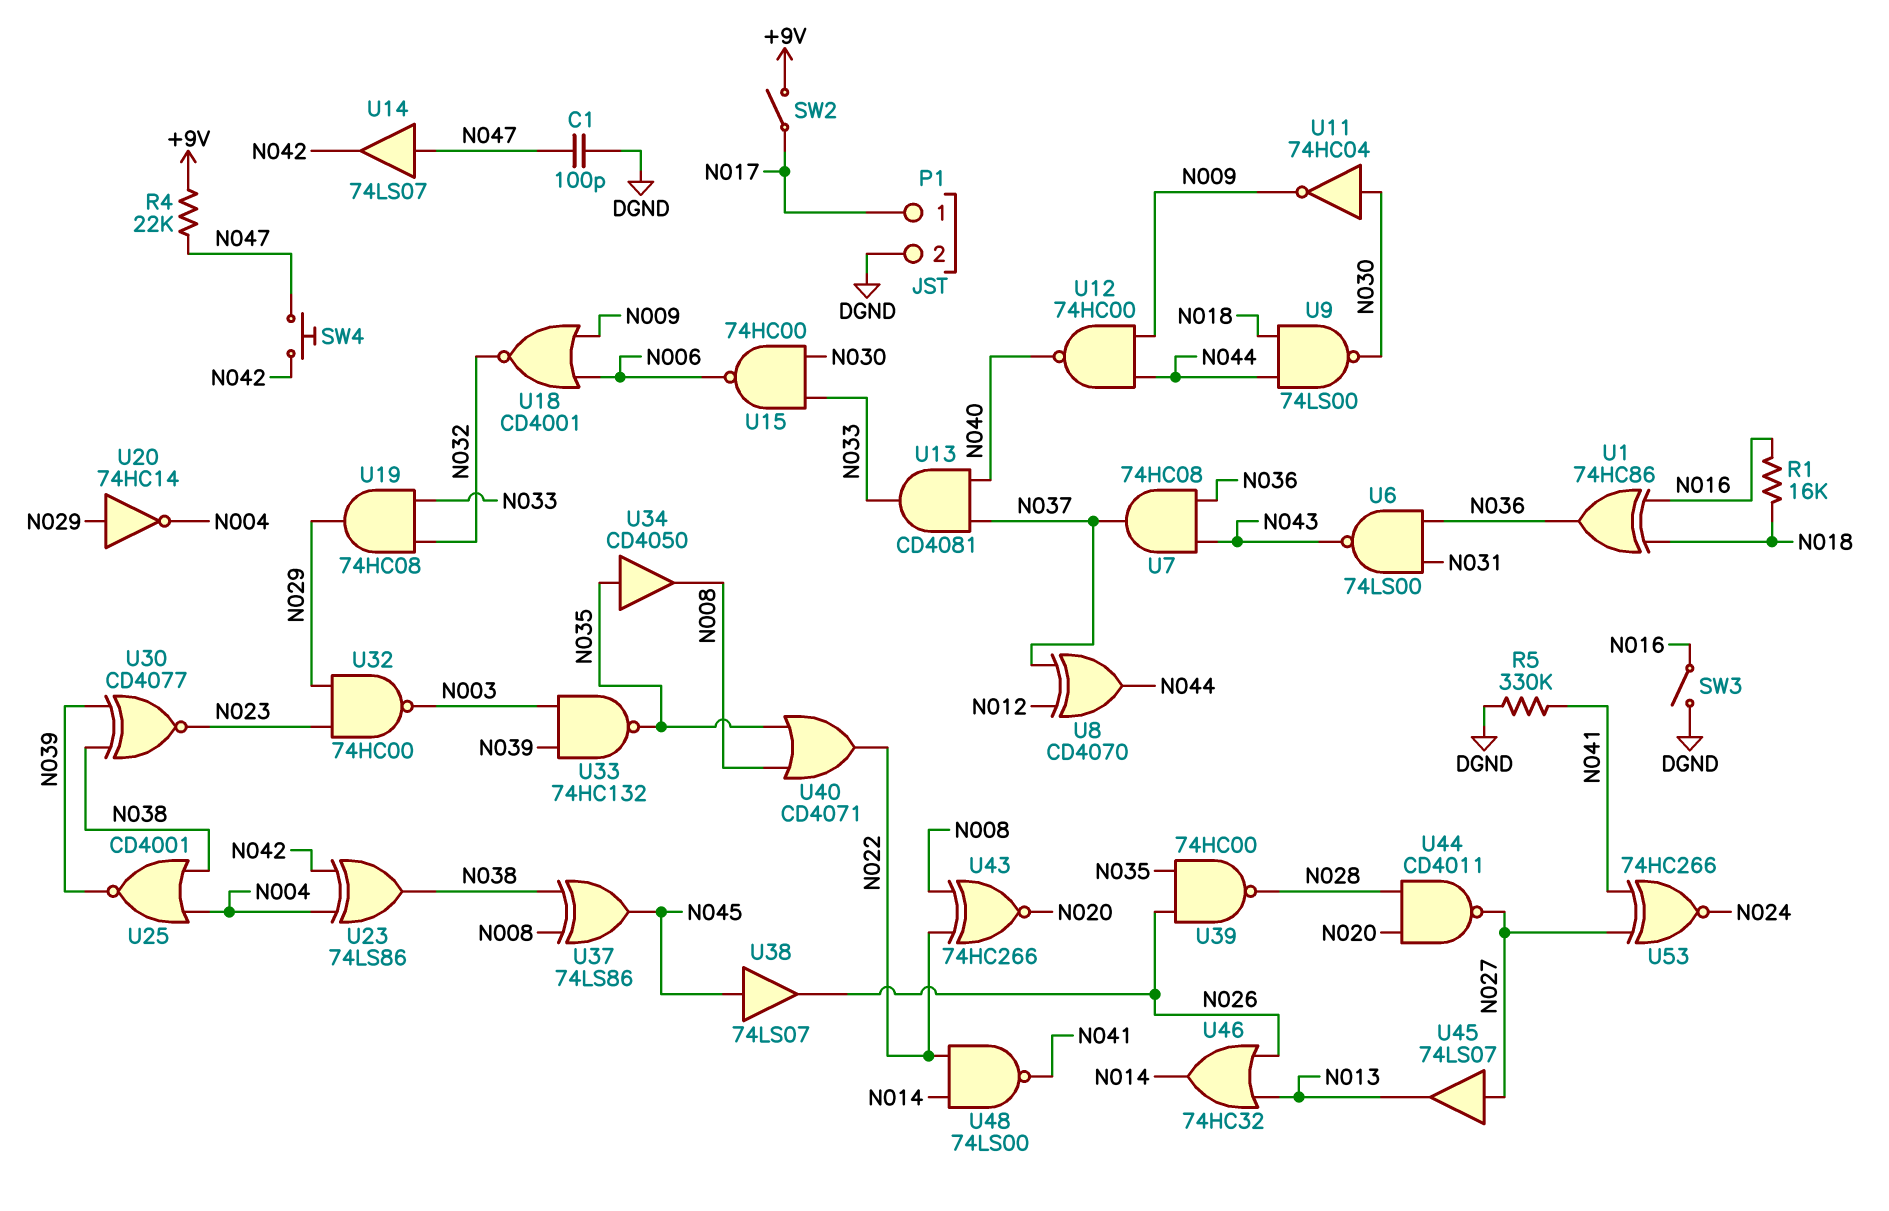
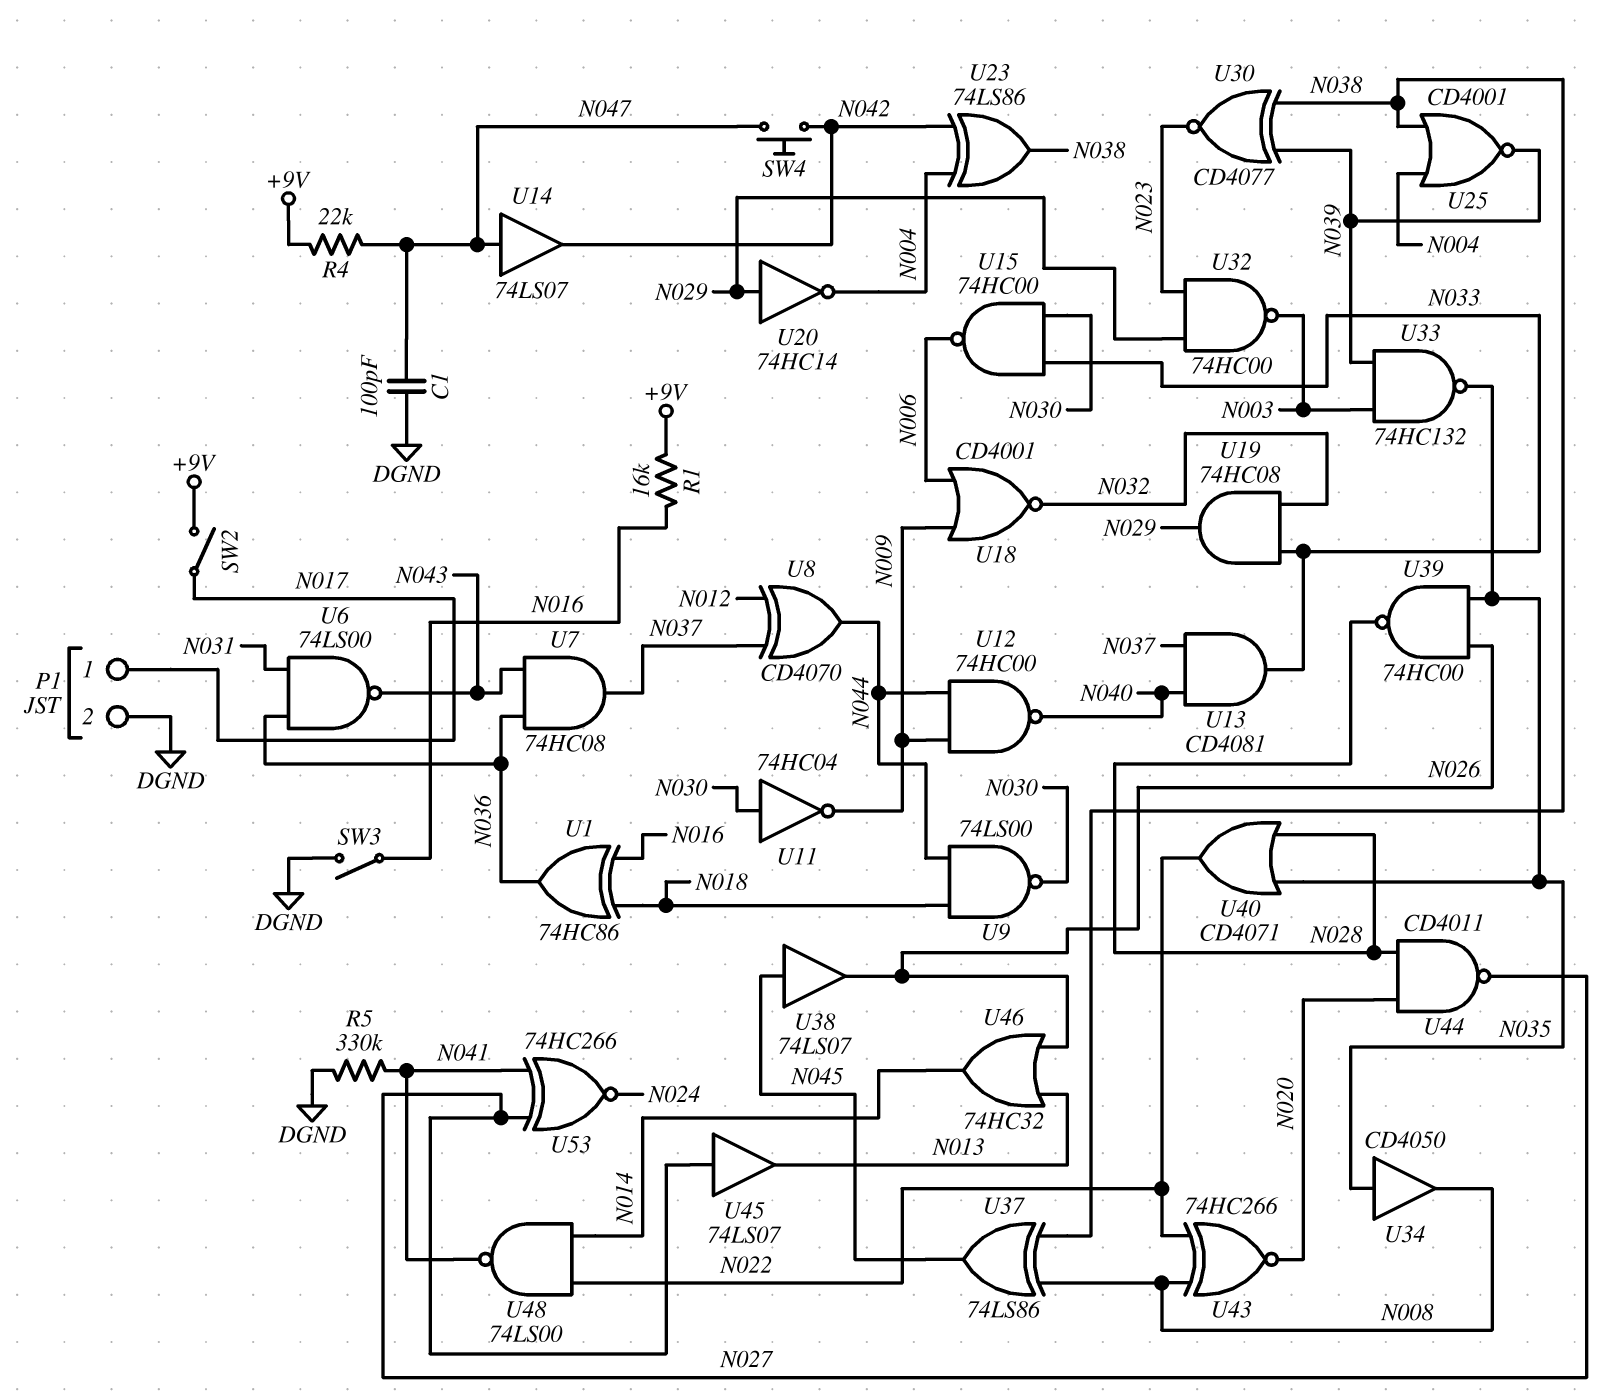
R1: 16k (N016, N018) -> 16k (+9V, N016)
U40: OR CD4071 (in N008, in N035, out N022) -> OR CD4071 (in N028, in N035, out N022)

